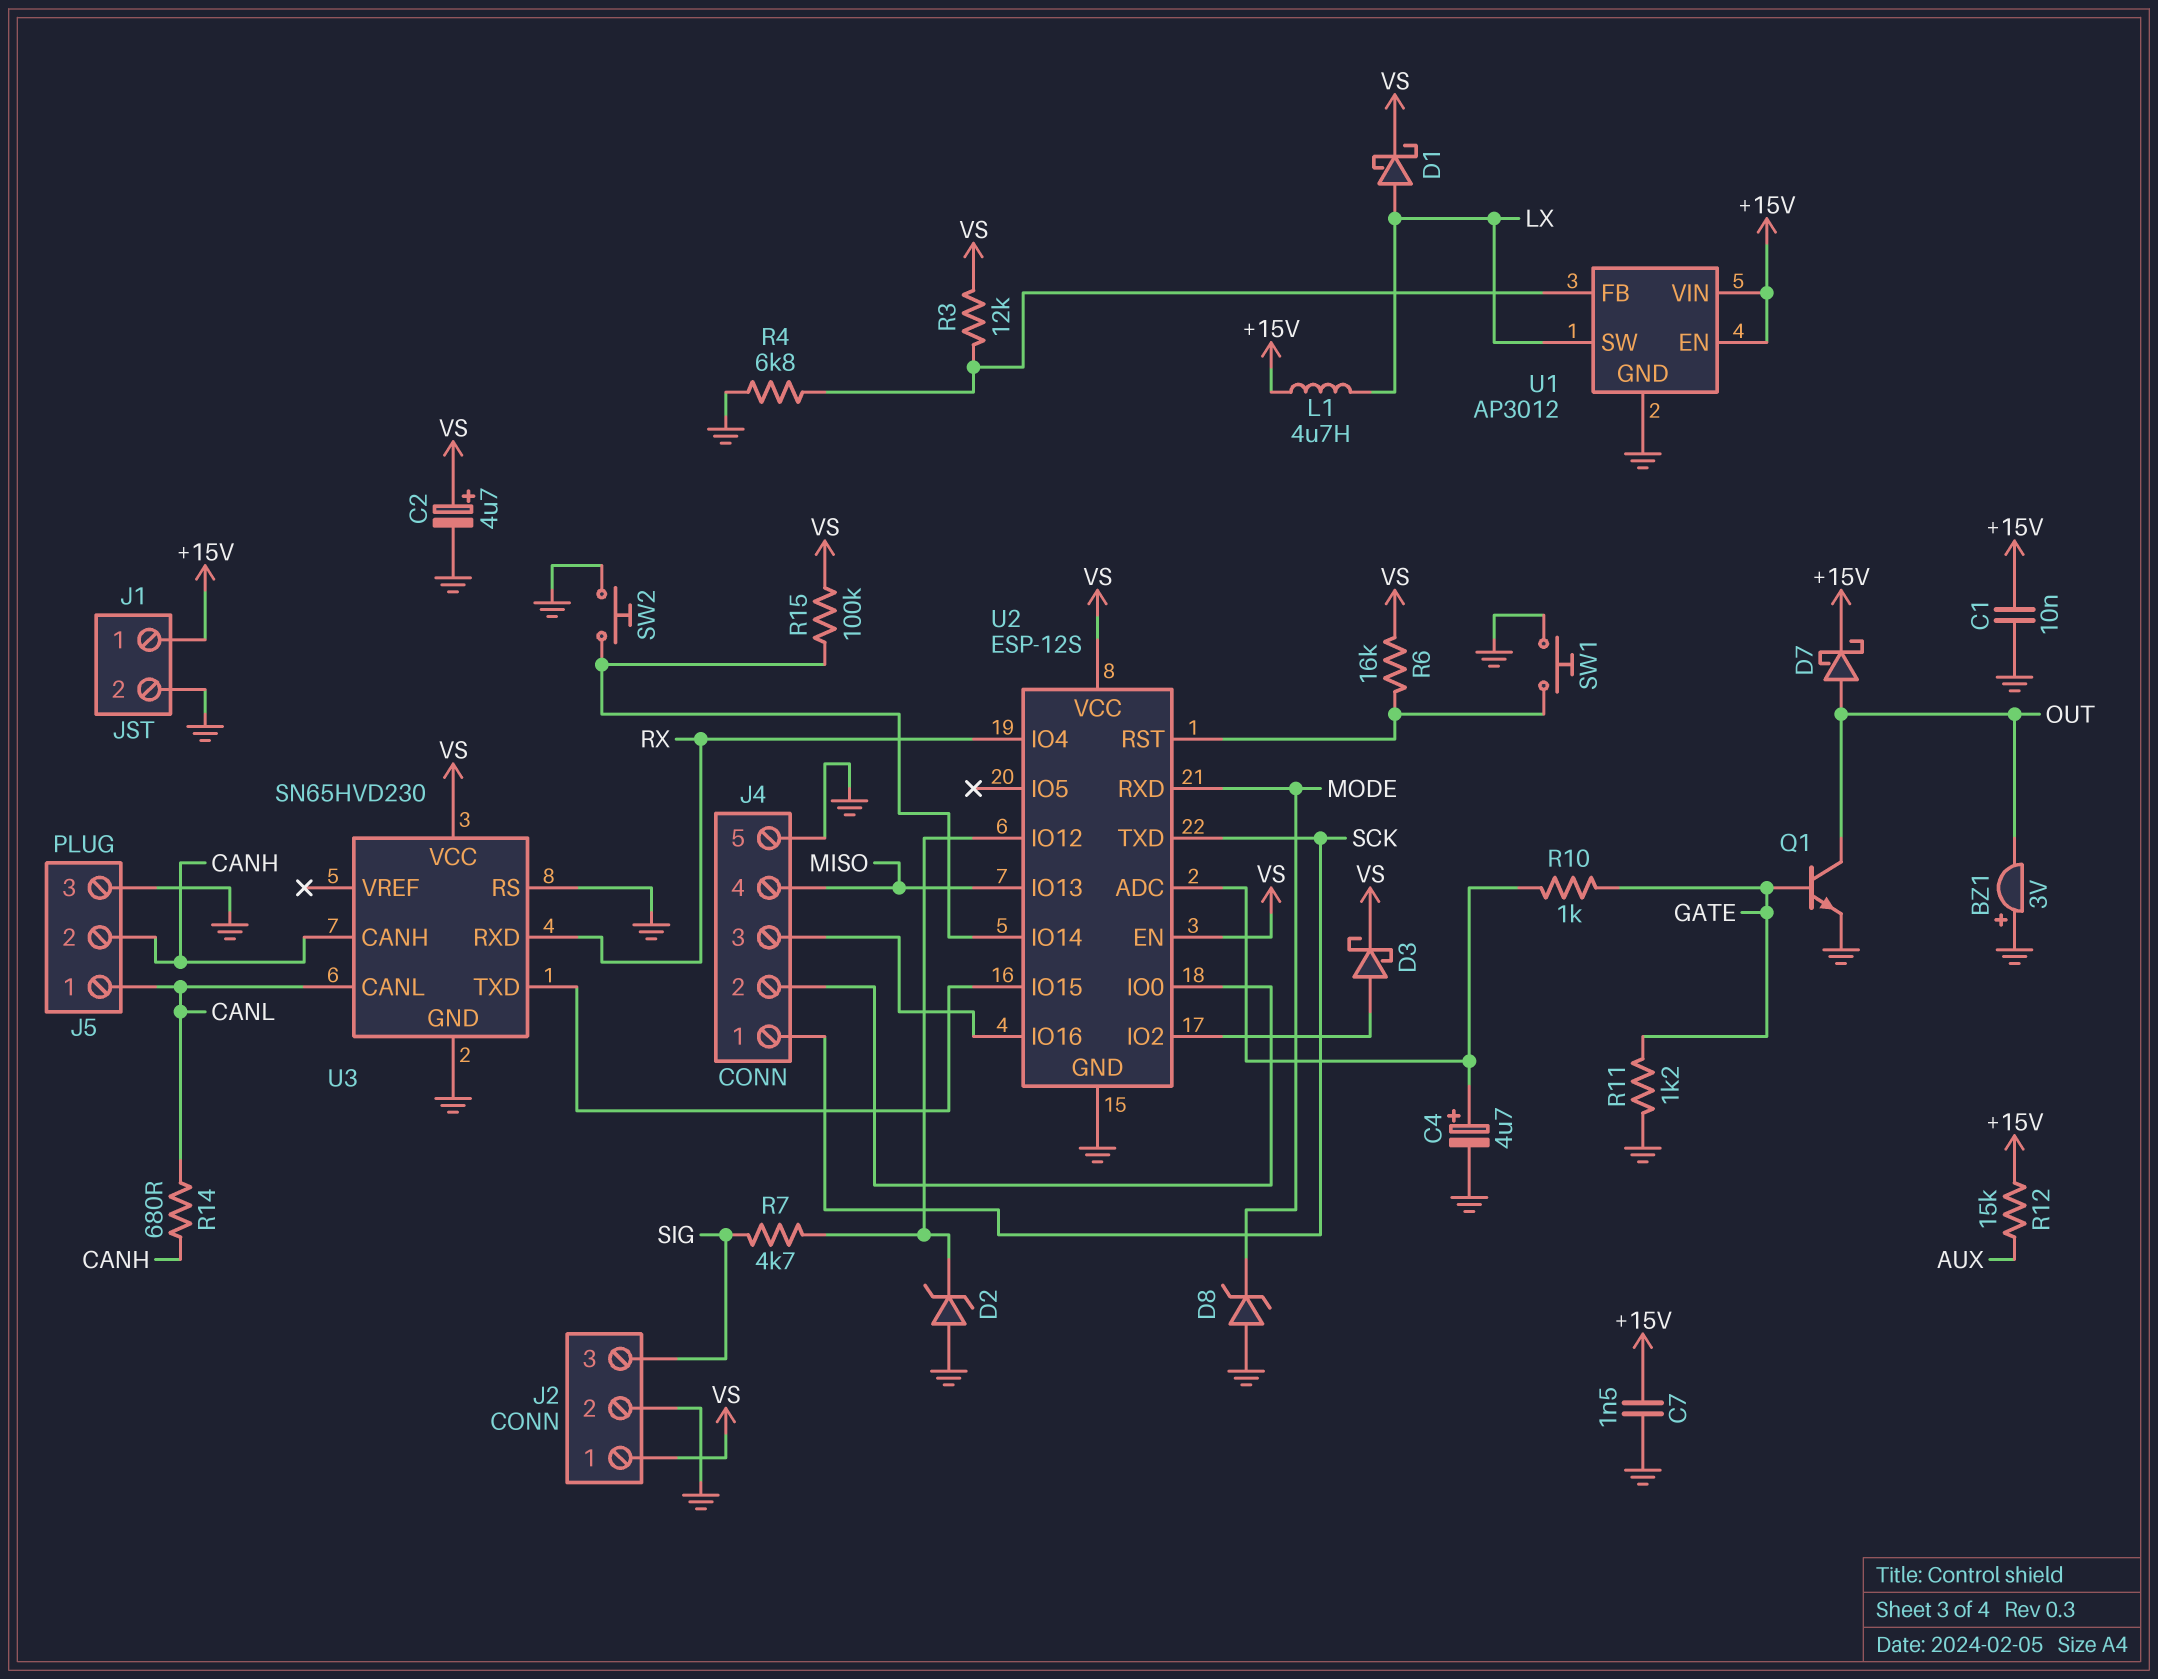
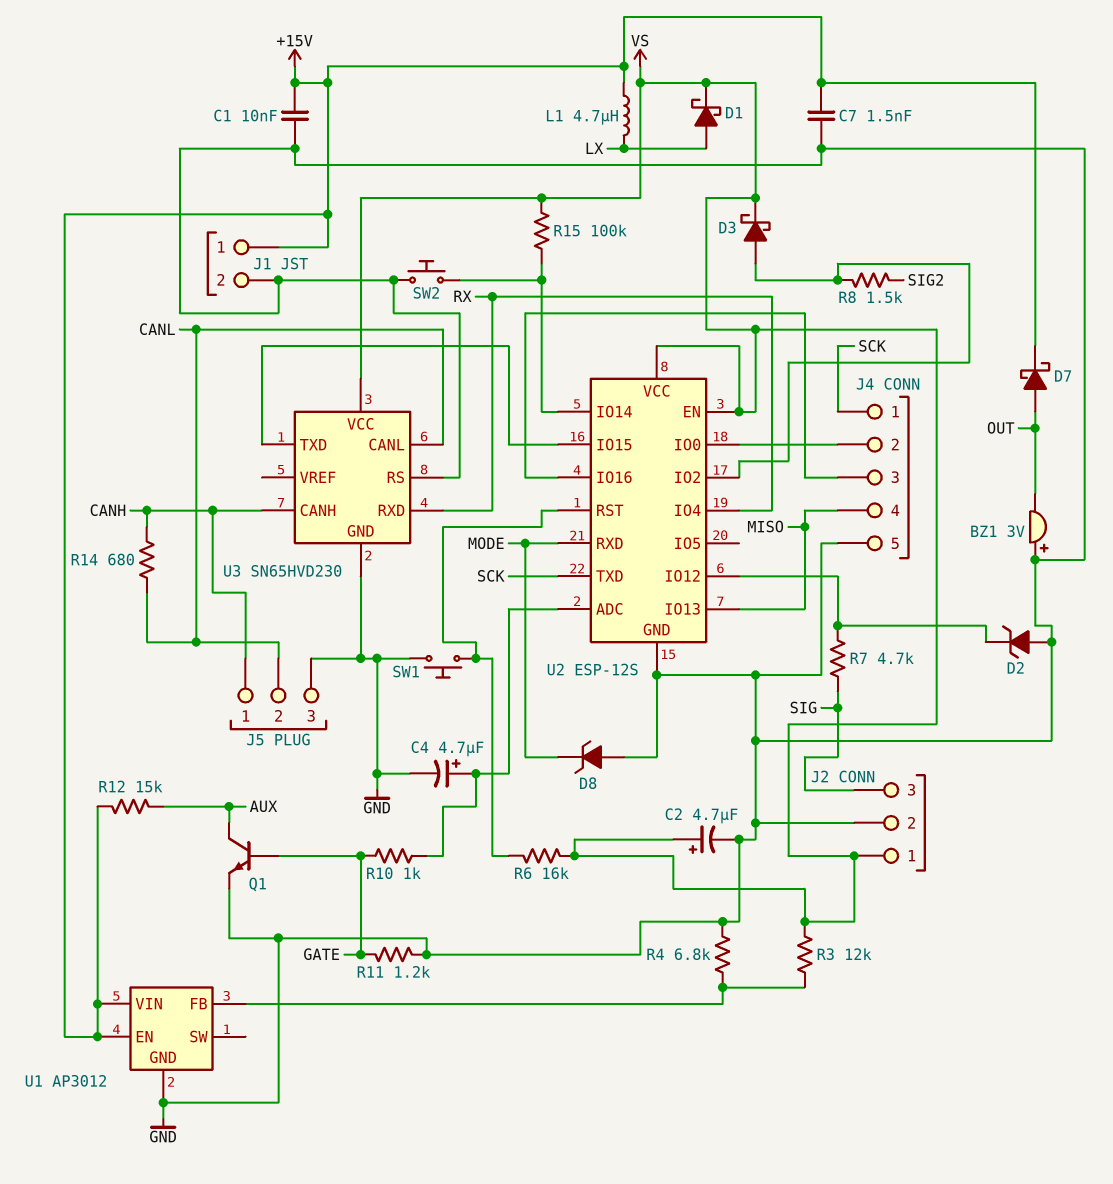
J5 pin 1: CANL -> CANH
J5 pin 2: CANH -> CANL
Q1: NPN (B GATE, C OUT, E GND) -> NPN (B GATE, C AUX, E GND)
R8: none -> 1.5k (SIG2, U2/IO2)
U1 pin SW: LX -> none

